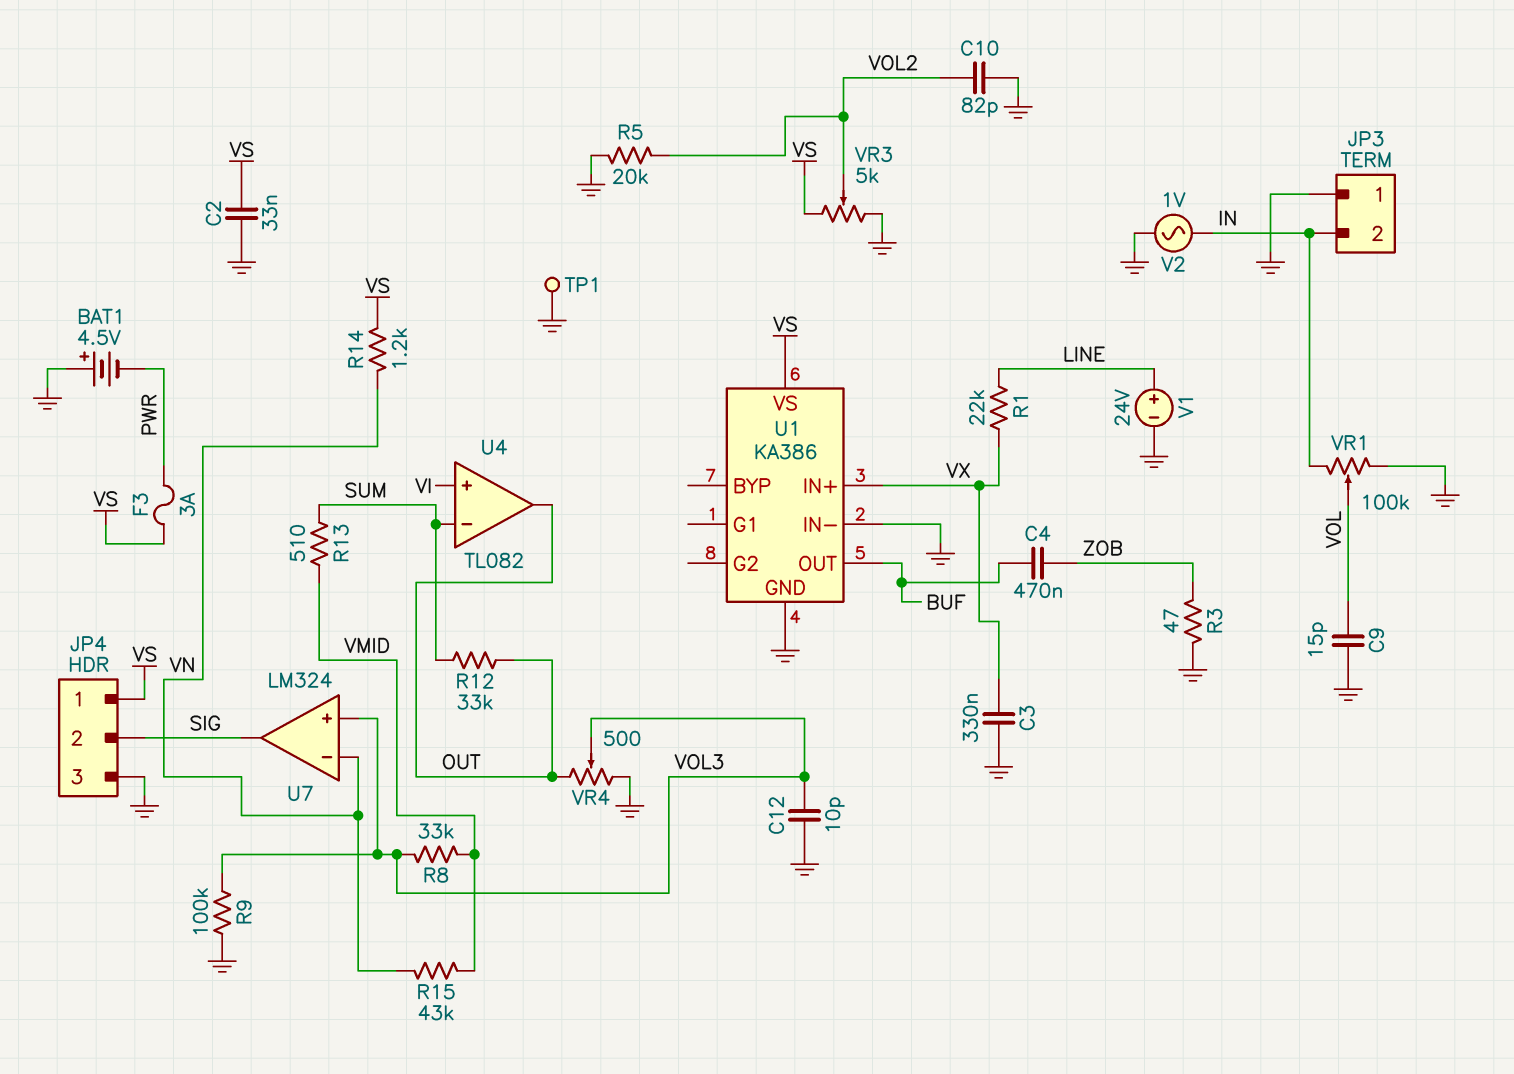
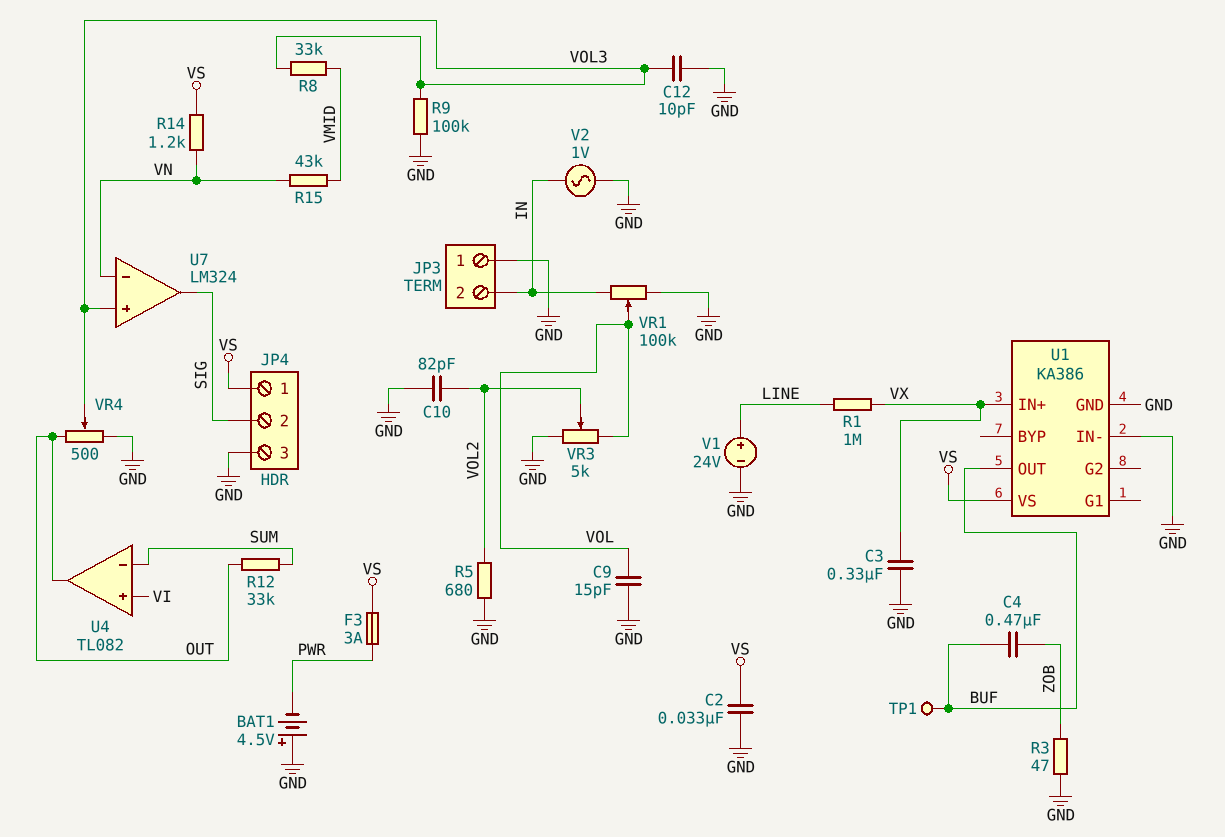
R1: 22k (LINE, VX) -> 1M (LINE, VX)
R5: 20k (GND, VOL2) -> 680 (GND, VOL2)
R13: 510 (SUM, VMID) -> none
TP1: test point (GND) -> test point (BUF)
VR3: 5k (GND, VS, wiper VOL2) -> 5k (GND, VOL, wiper VOL2)

